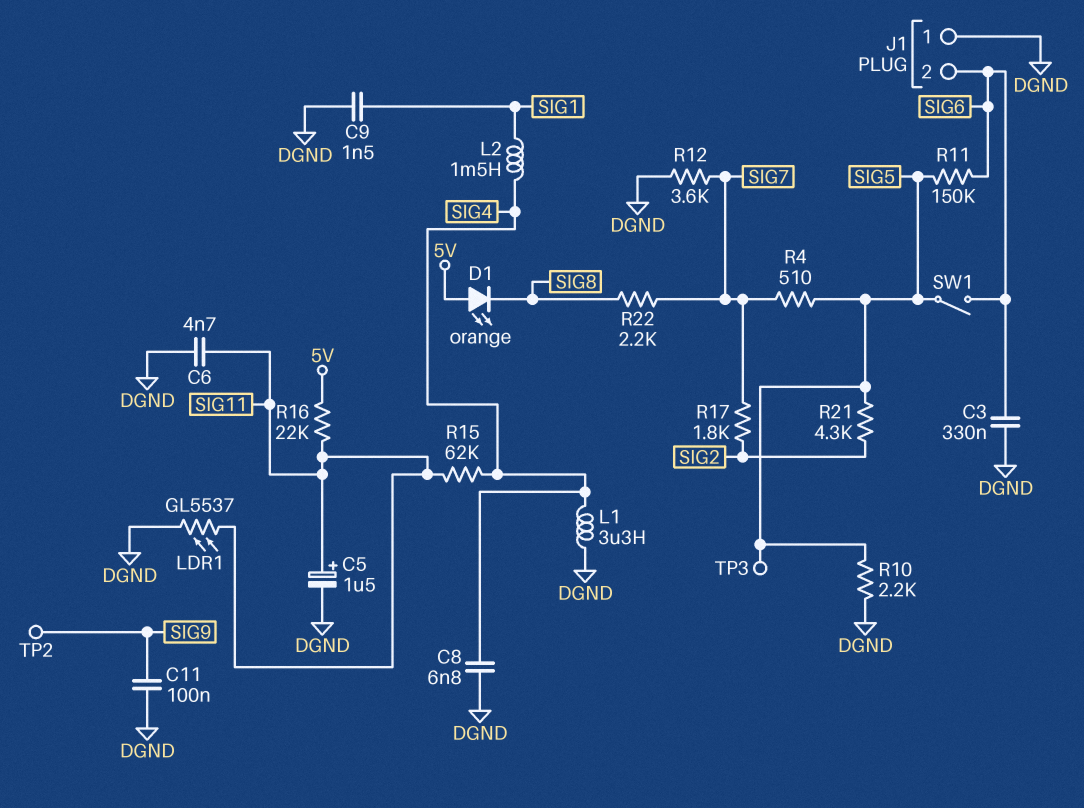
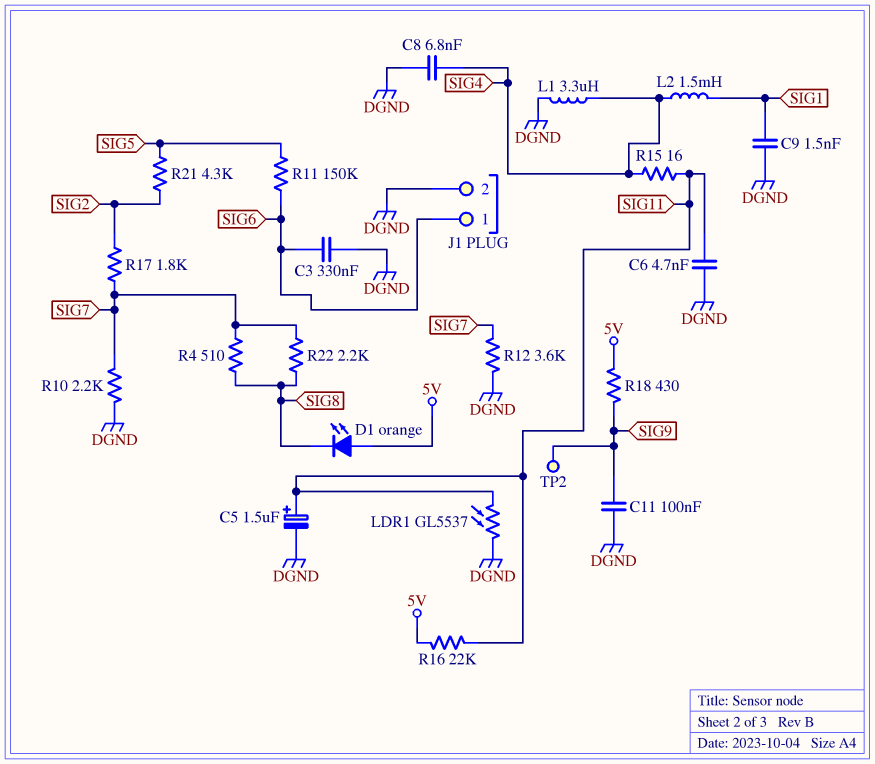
J1 pin 1: DGND -> SIG6
J1 pin 2: SIG6 -> DGND
R4: 510 (SIG5, SIG7) -> 510 (SIG7, SIG8)
R10: 2.2k (DGND, SIG5) -> 2.2k (DGND, SIG7)
R15: 62k (SIG4, SIG11) -> 16 (SIG4, SIG11)
R18: none -> 430 (5V, SIG9)
SW1: switch (SIG5, SIG6) -> none
TP3: test point (SIG5) -> none

